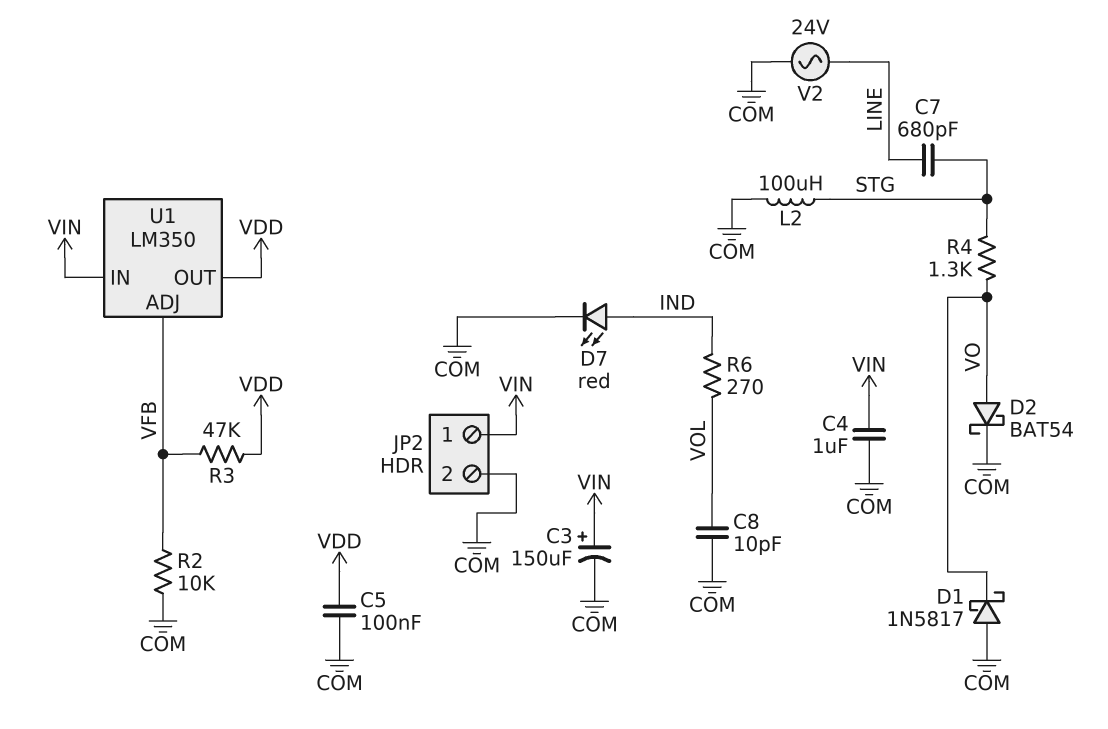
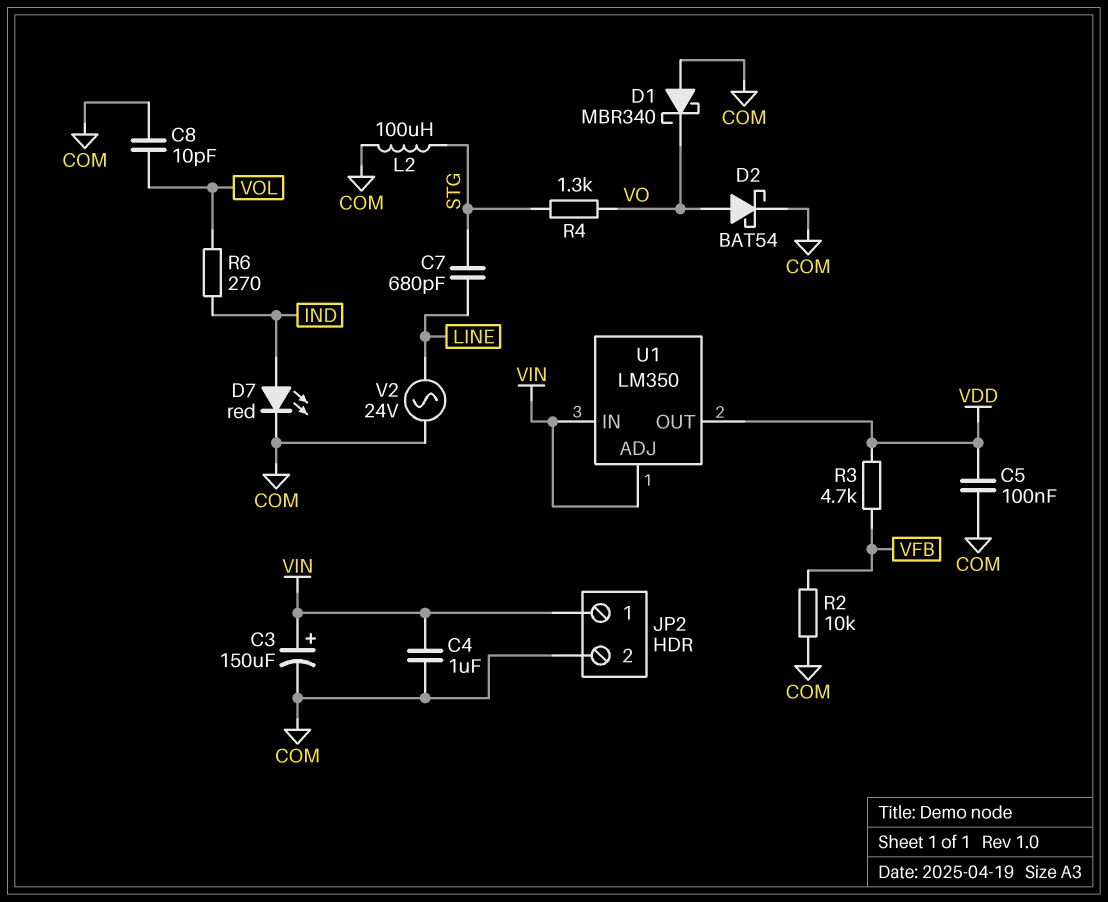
D1: schottky 1N5817 (A COM, K VO) -> schottky MBR340 (A COM, K VO)
R3: 47k (VDD, VFB) -> 4.7k (VDD, VFB)
U1 pin ADJ: VFB -> VIN

